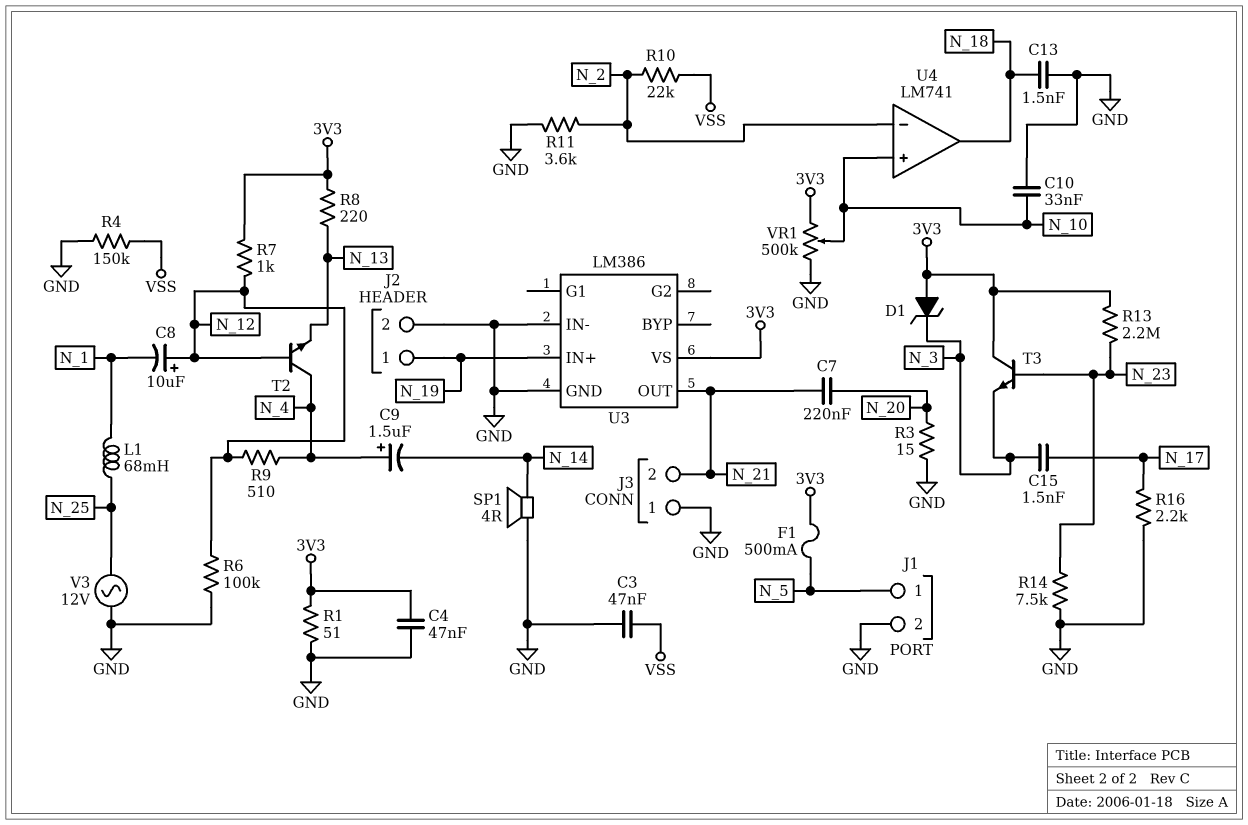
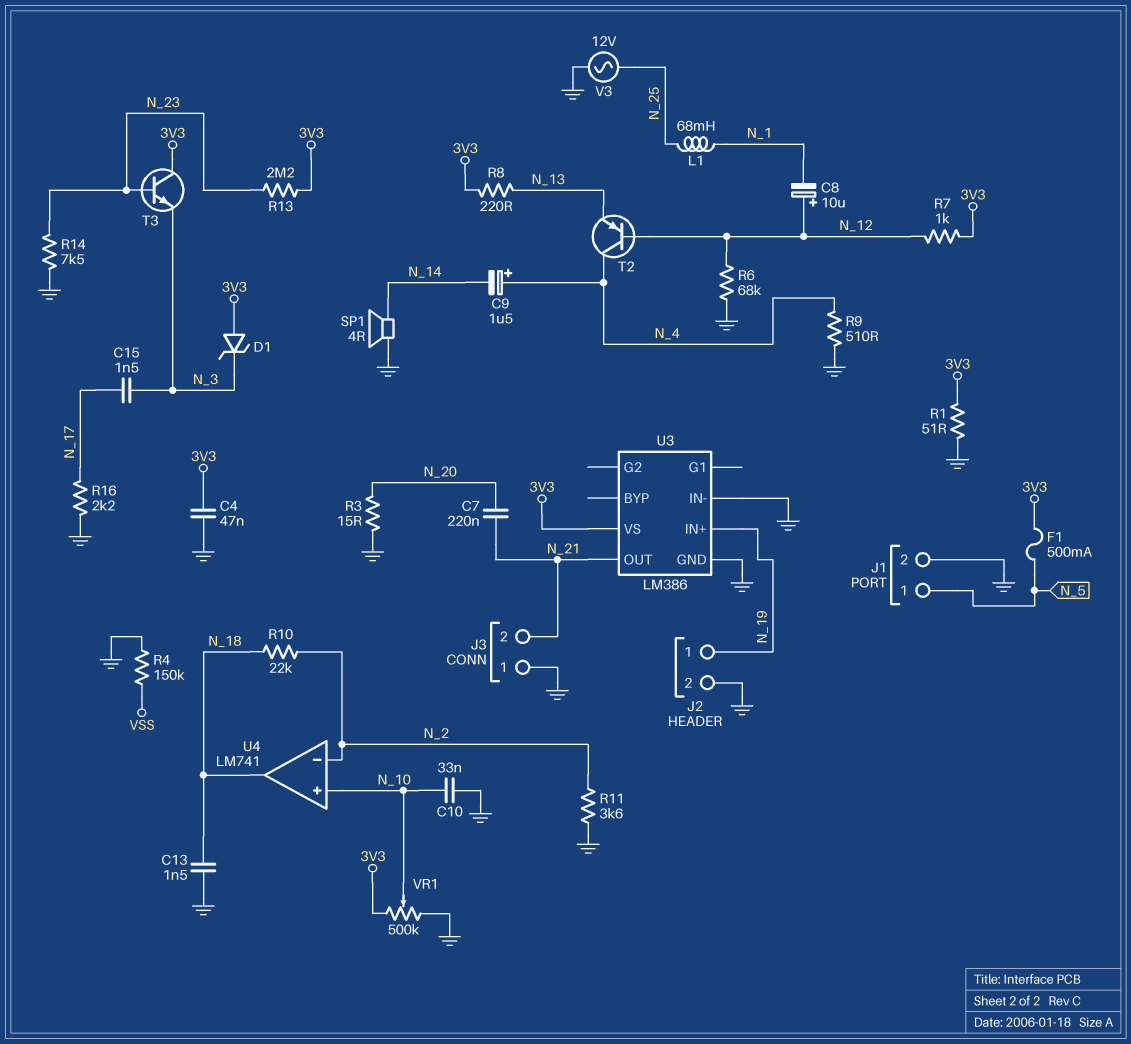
C3: 47nF (GND, VSS) -> none
R6: 100k (GND, N_12) -> 68k (GND, N_12)
R9: 510 (N_4, N_12) -> 510 (GND, N_4)
R10: 22k (N_2, VSS) -> 22k (N_2, N_18)
T2: NPN (B N_12, C N_4, E N_13) -> PNP (B N_12, C N_4, E N_13)

